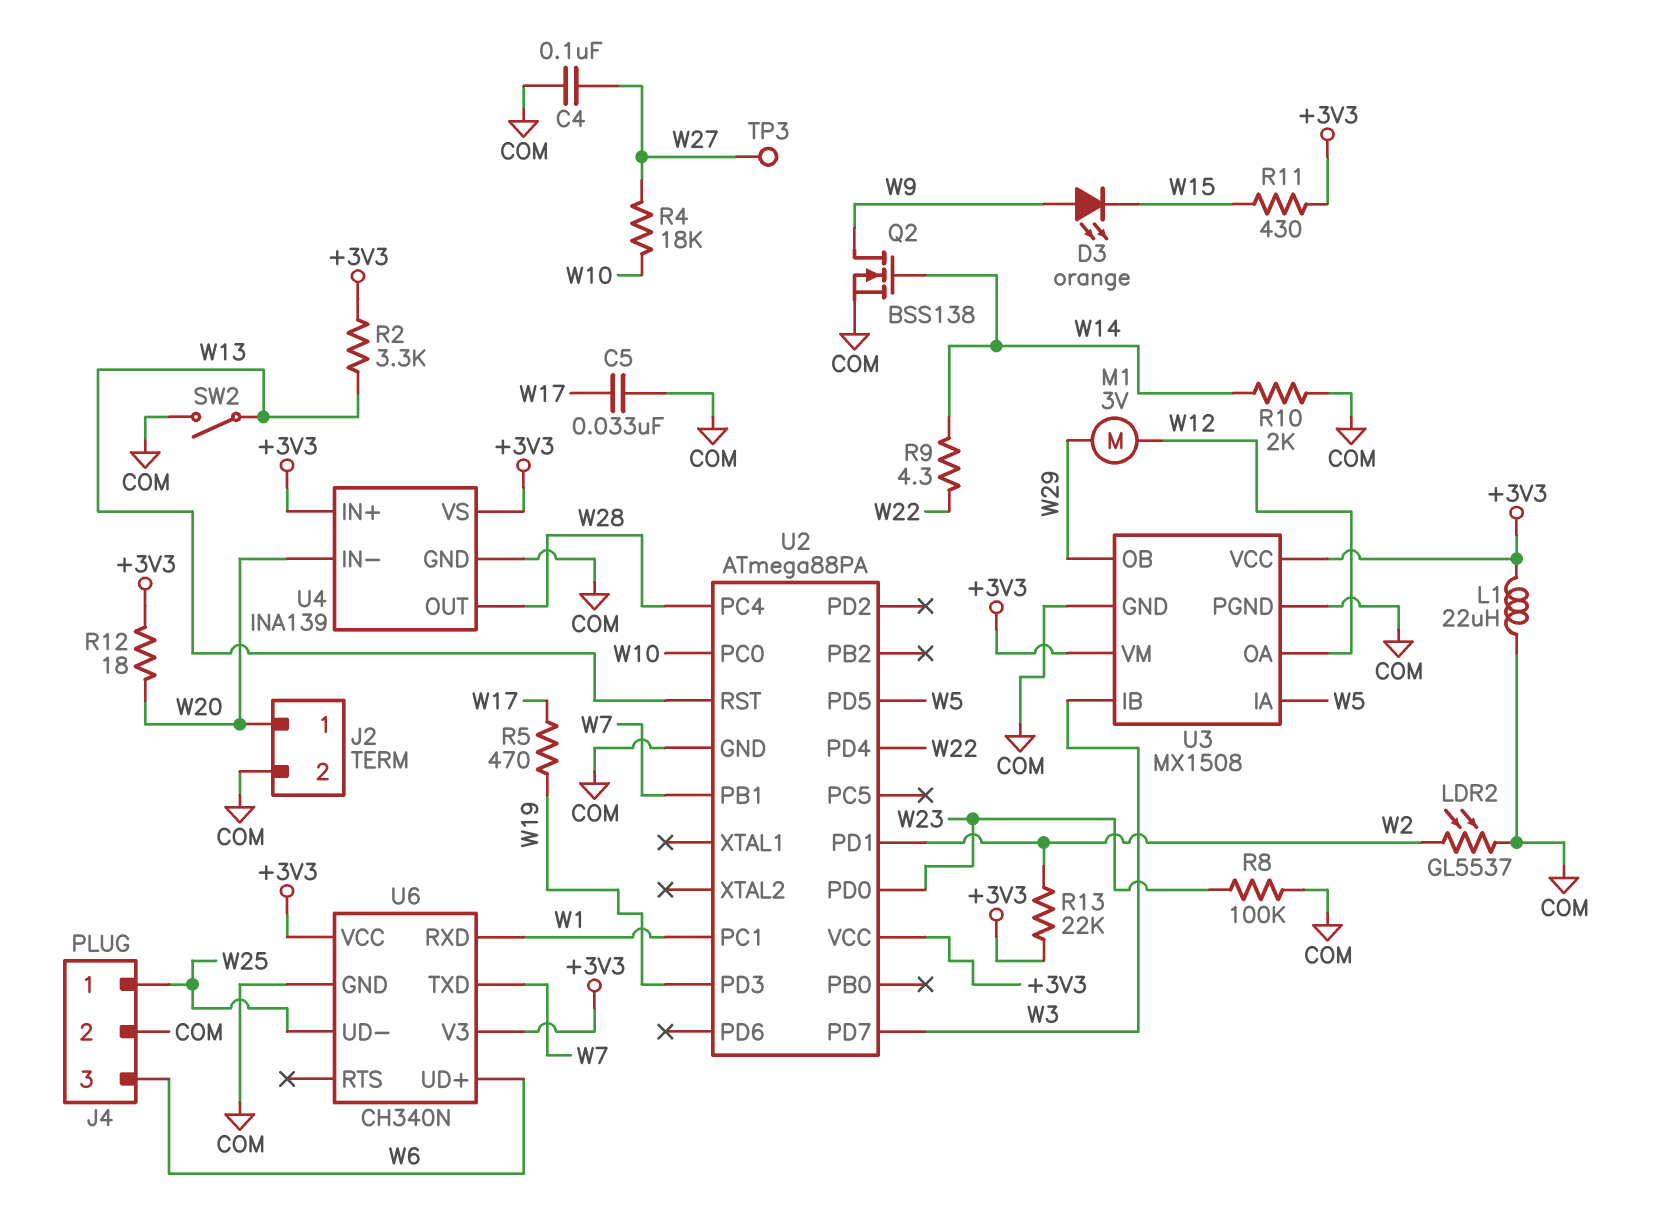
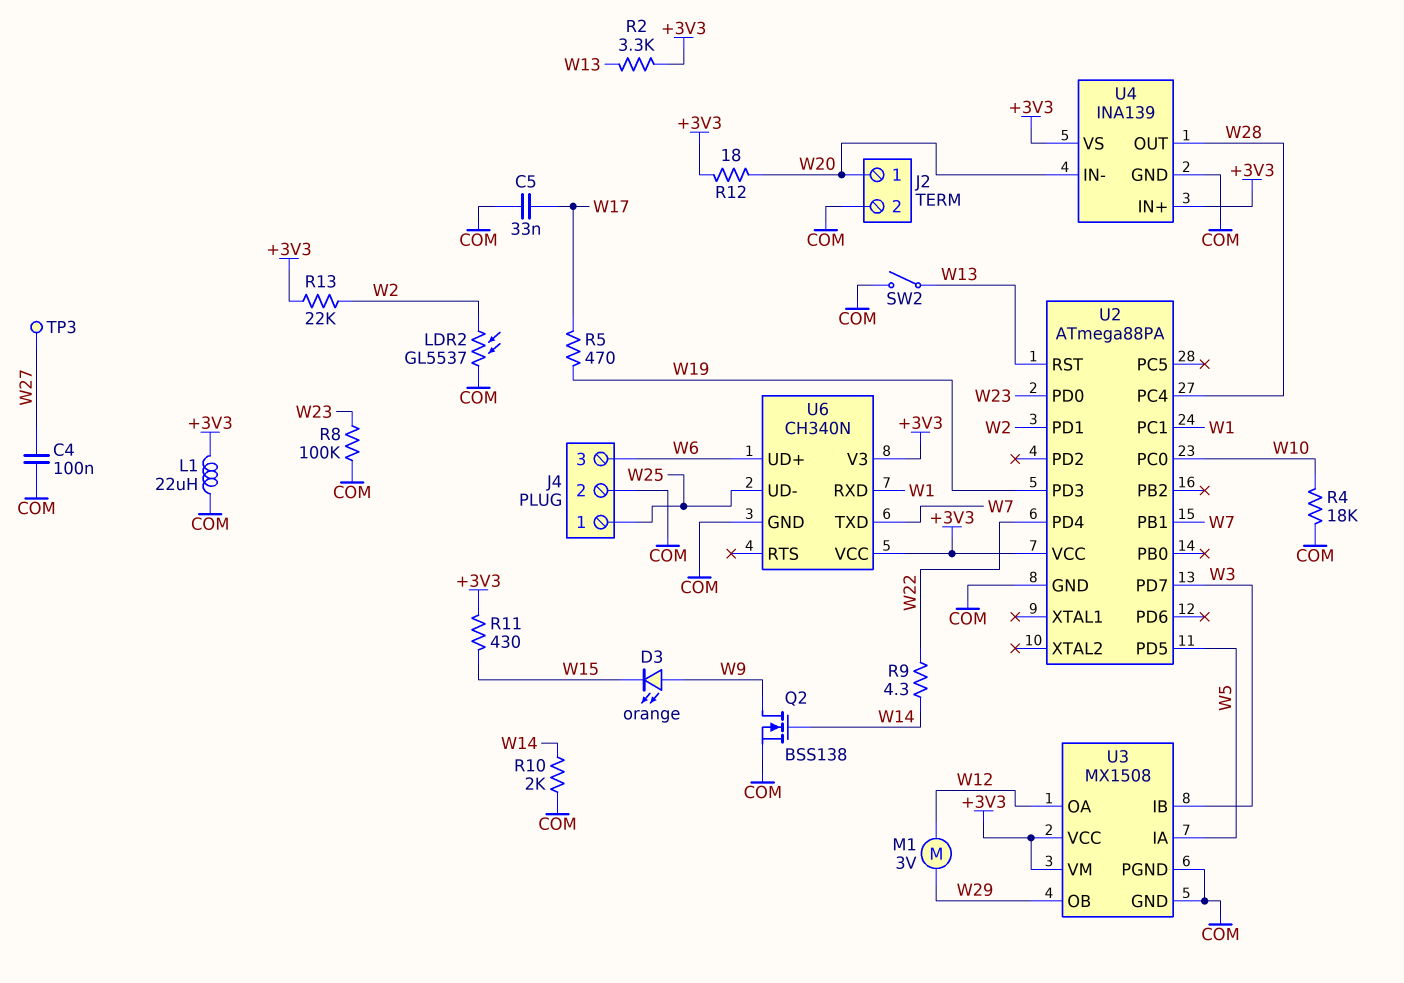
R4: 18k (W10, W27) -> 18k (COM, W10)

